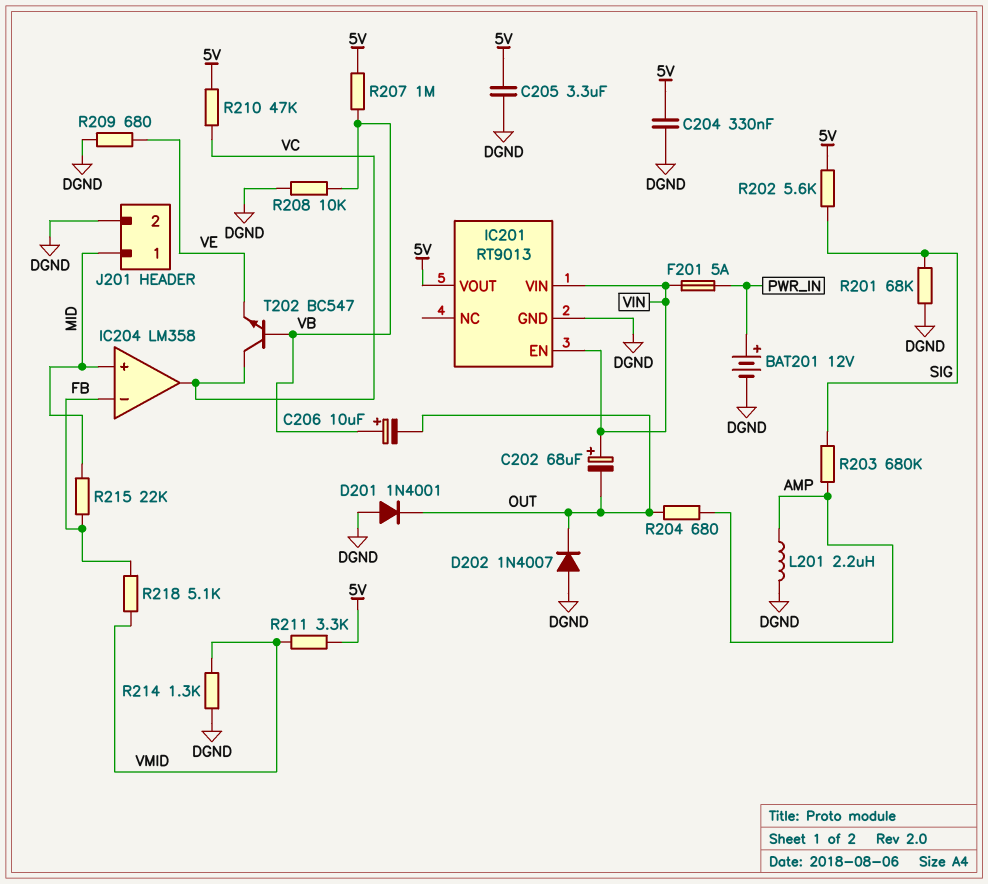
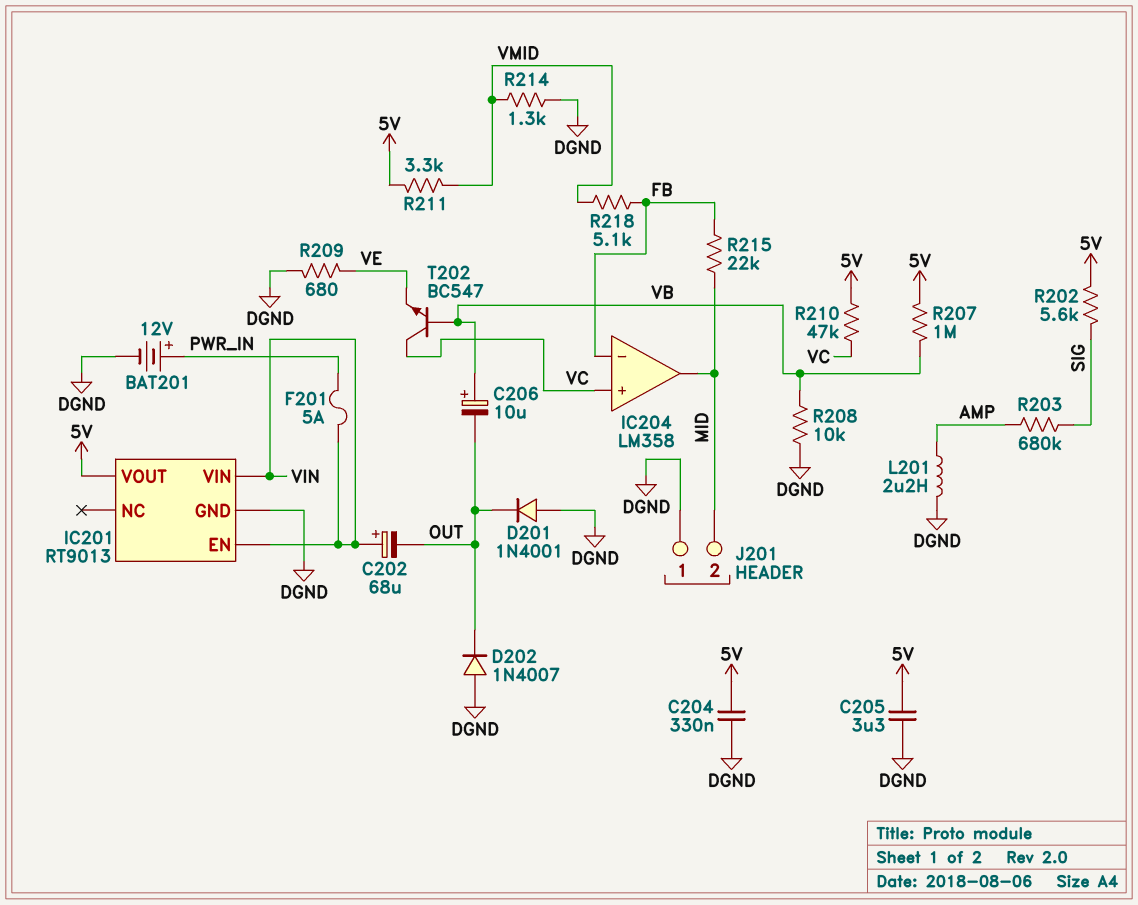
IC204 pin in+: MID -> VC
IC204 pin out: VC -> MID
J201 pin 1: MID -> DGND
J201 pin 2: DGND -> MID
R201: 68k (DGND, SIG) -> none
R204: 680 (AMP, OUT) -> none

